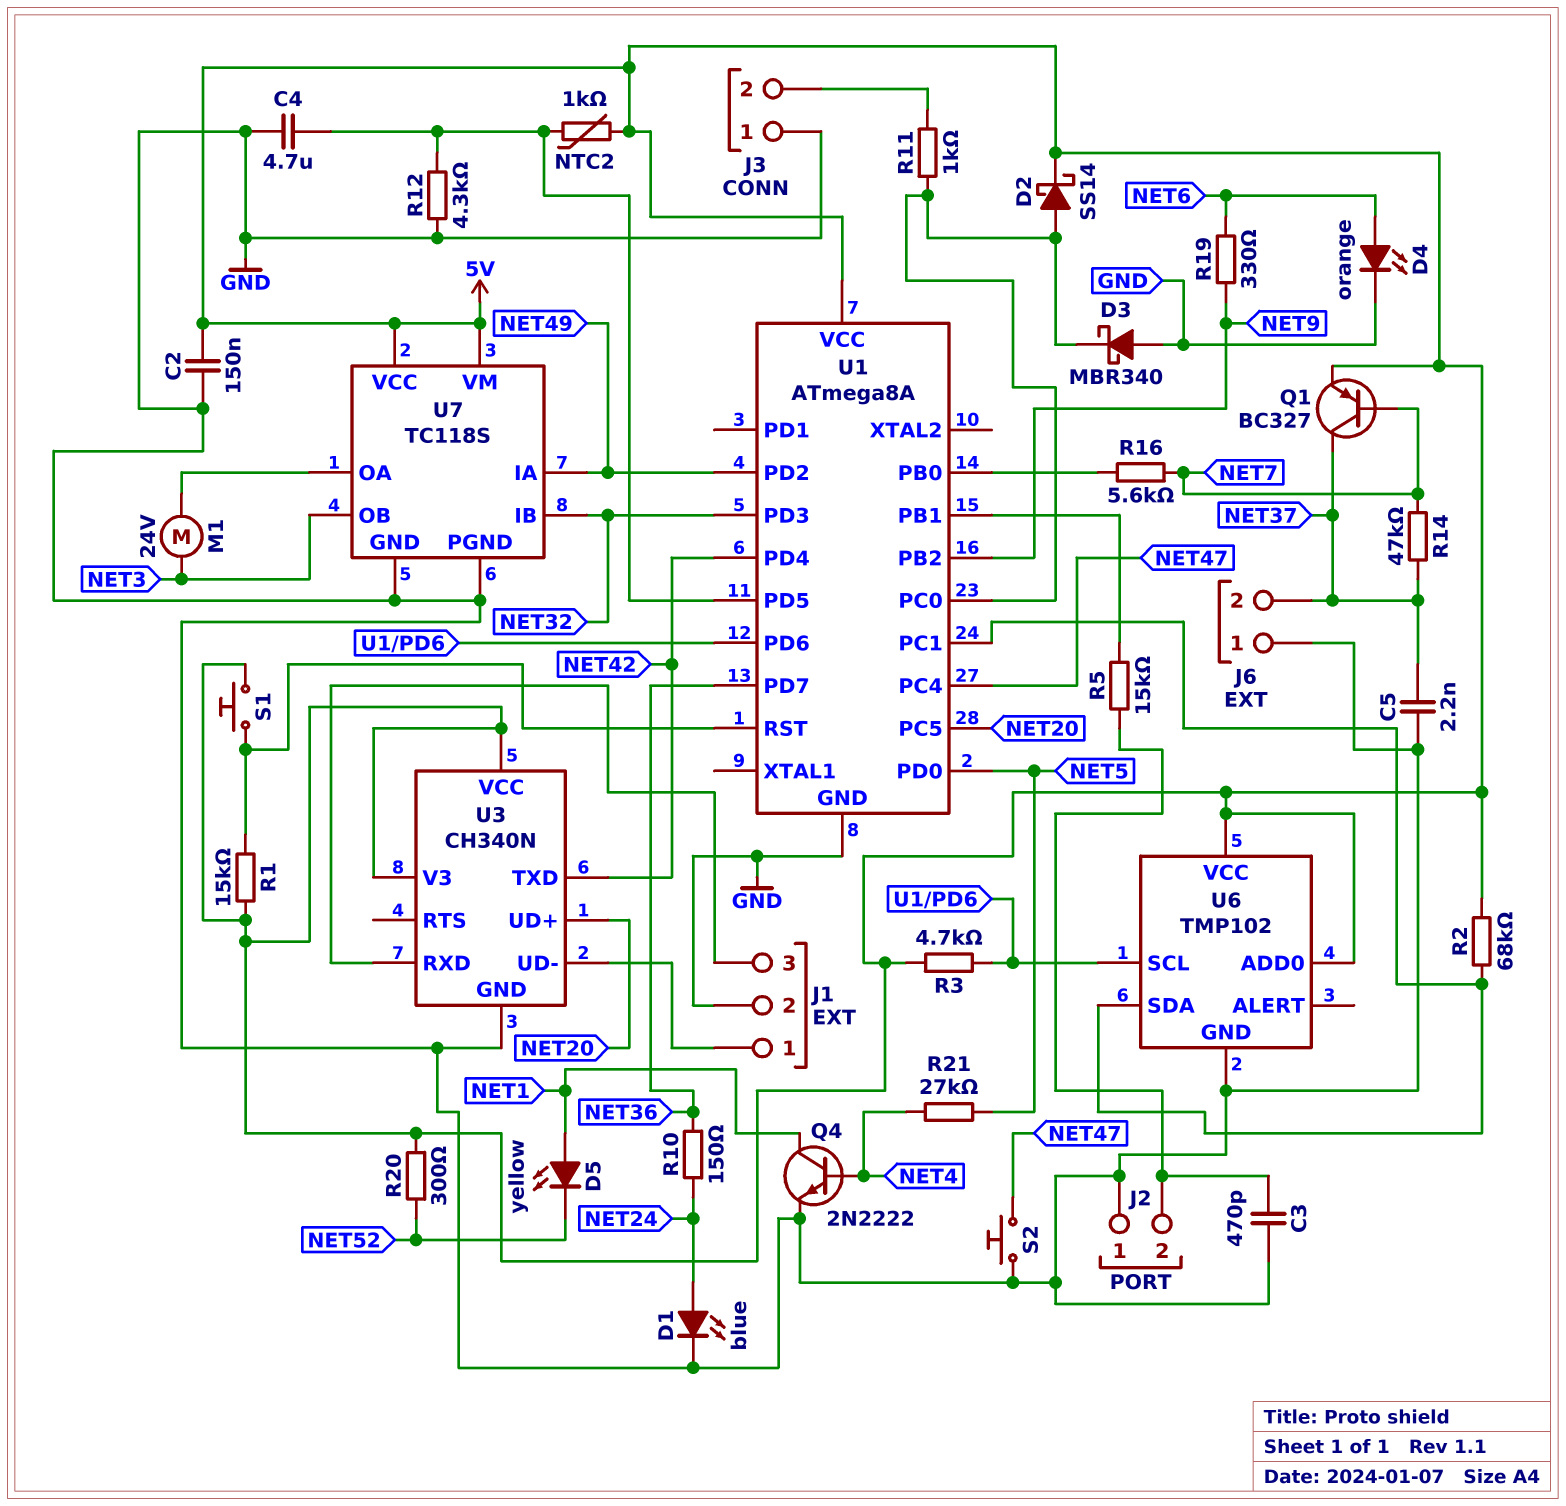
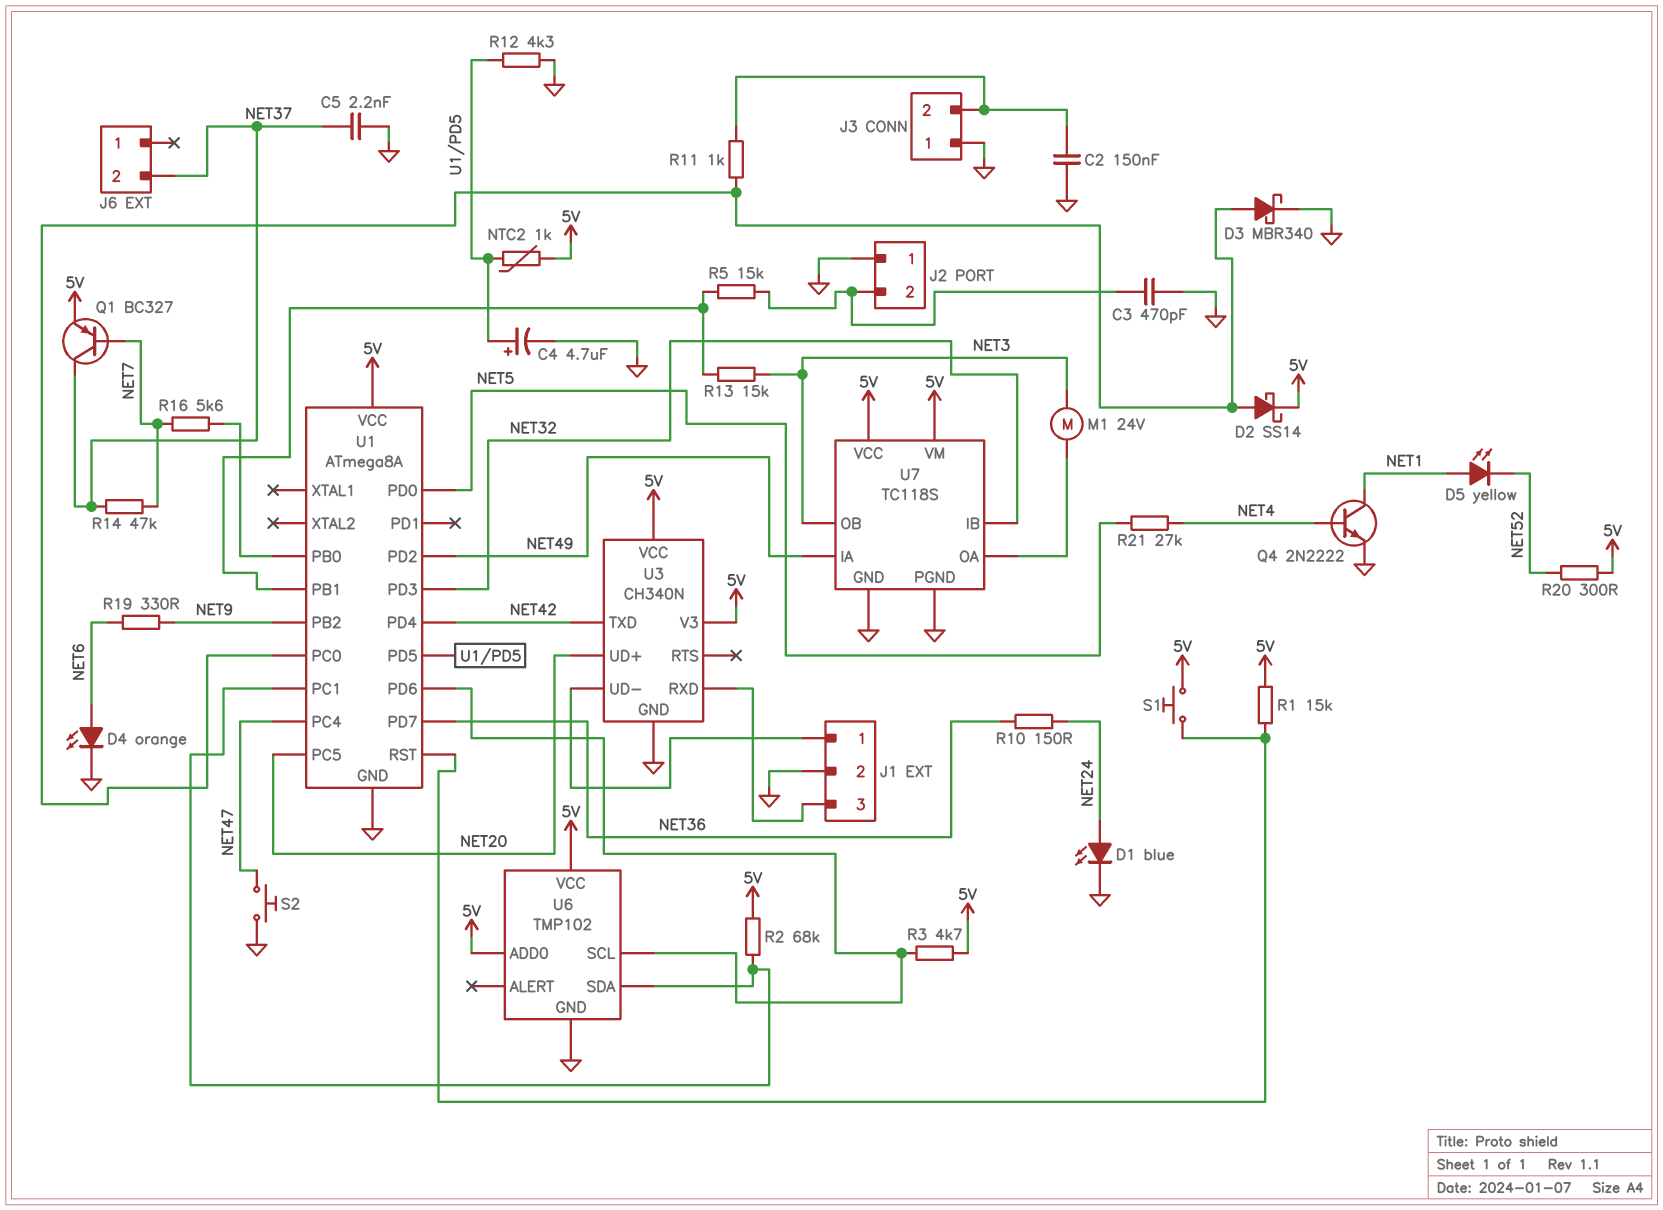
C2: 150nF (5V, GND) -> 150nF (GND, J3/2)
C4: 4.7uF (GND, U1/PD5) -> 4.7uF (plus U1/PD5, minus GND)
D3: schottky MBR340 (A GND, K U1/PC0) -> schottky MBR340 (A U1/PC0, K GND)
J6 pin 1: GND -> none
R13: none -> 15k (NET3, U1/PB1)

